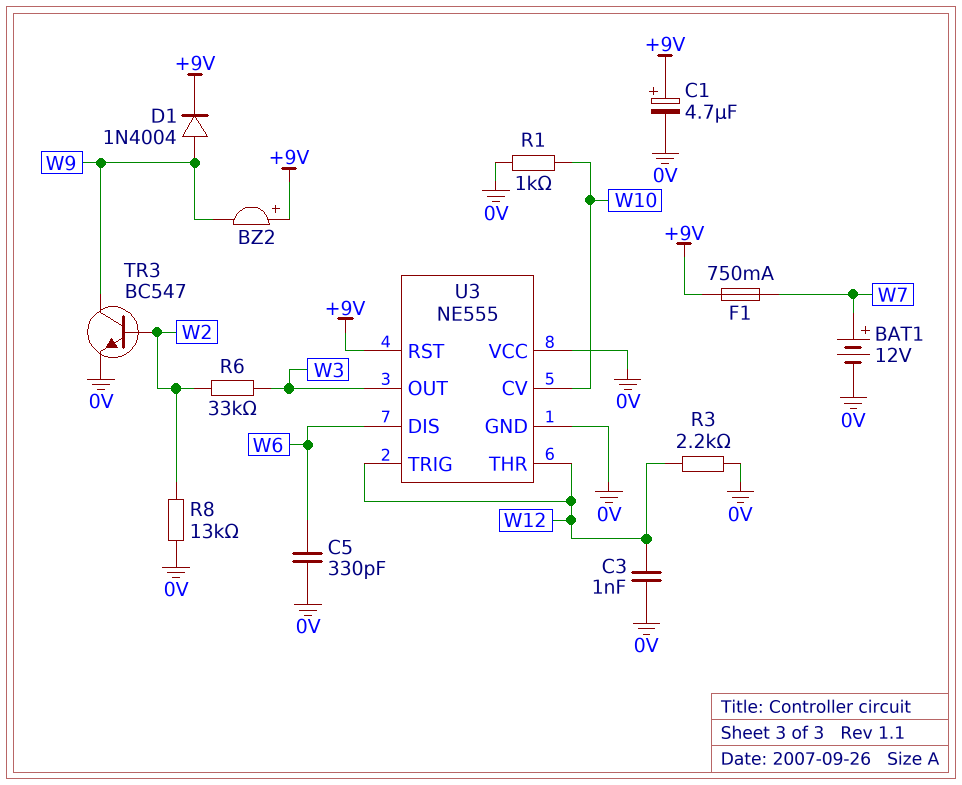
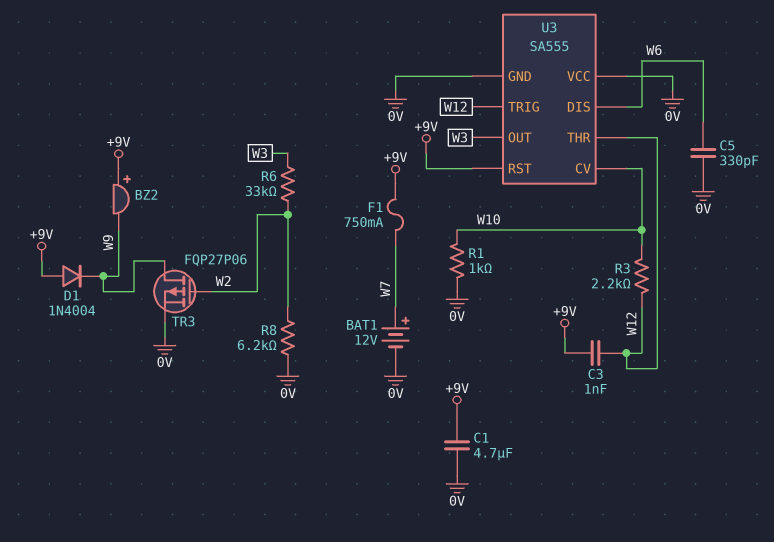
C1: 4.7uF (plus +9V, minus 0V) -> 4.7uF (+9V, 0V)
C3: 1nF (0V, W12) -> 1nF (+9V, W12)
D1: diode 1N4004 (A W9, K +9V) -> diode 1N4004 (A +9V, K W9)
R3: 2.2k (0V, W12) -> 2.2k (W10, W12)
R8: 13k (0V, W2) -> 6.2k (0V, W2)
TR3: NPN BC547 (B W2, C W9, E 0V) -> PMOS FQP27P06 (G W2, D W9, S 0V)
U3: NE555 -> SA555

